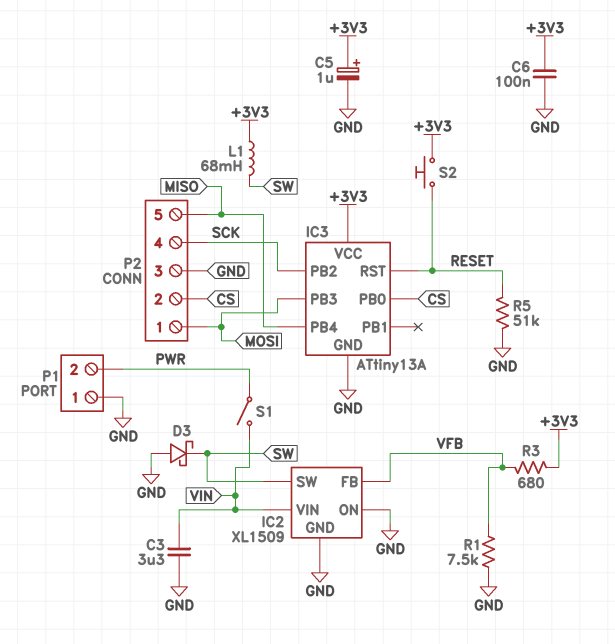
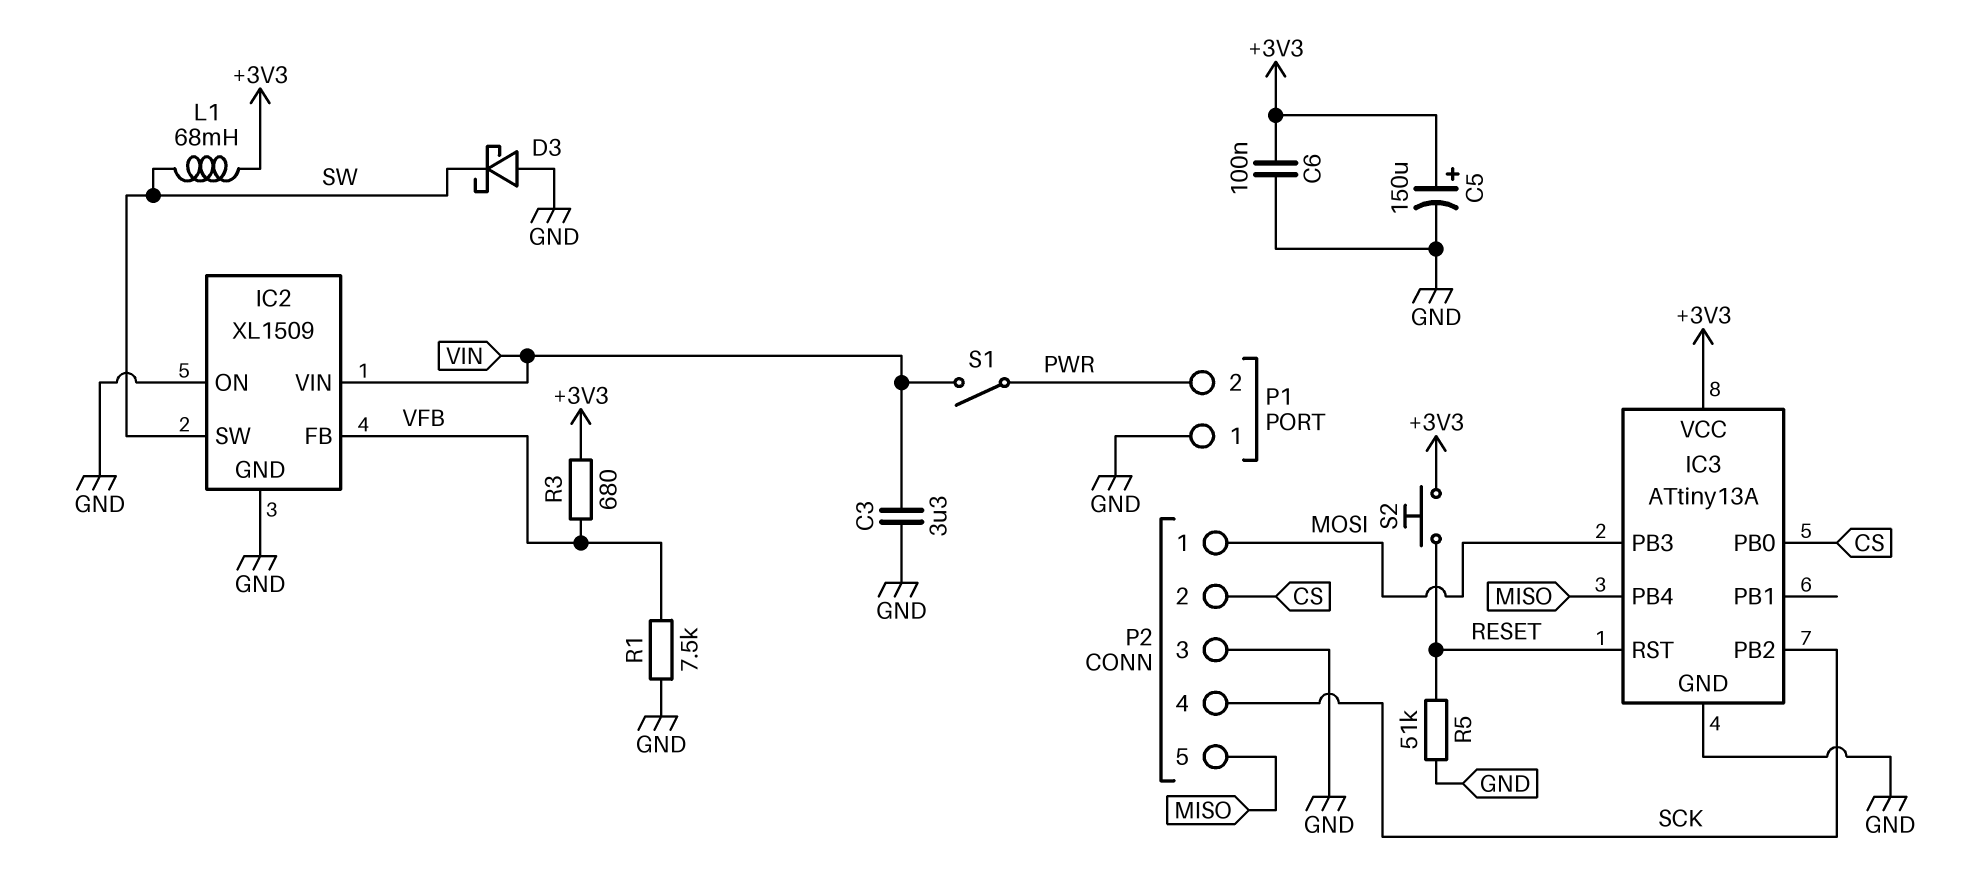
C5: 1uF (plus +3V3, minus GND) -> 150uF (plus +3V3, minus GND)

